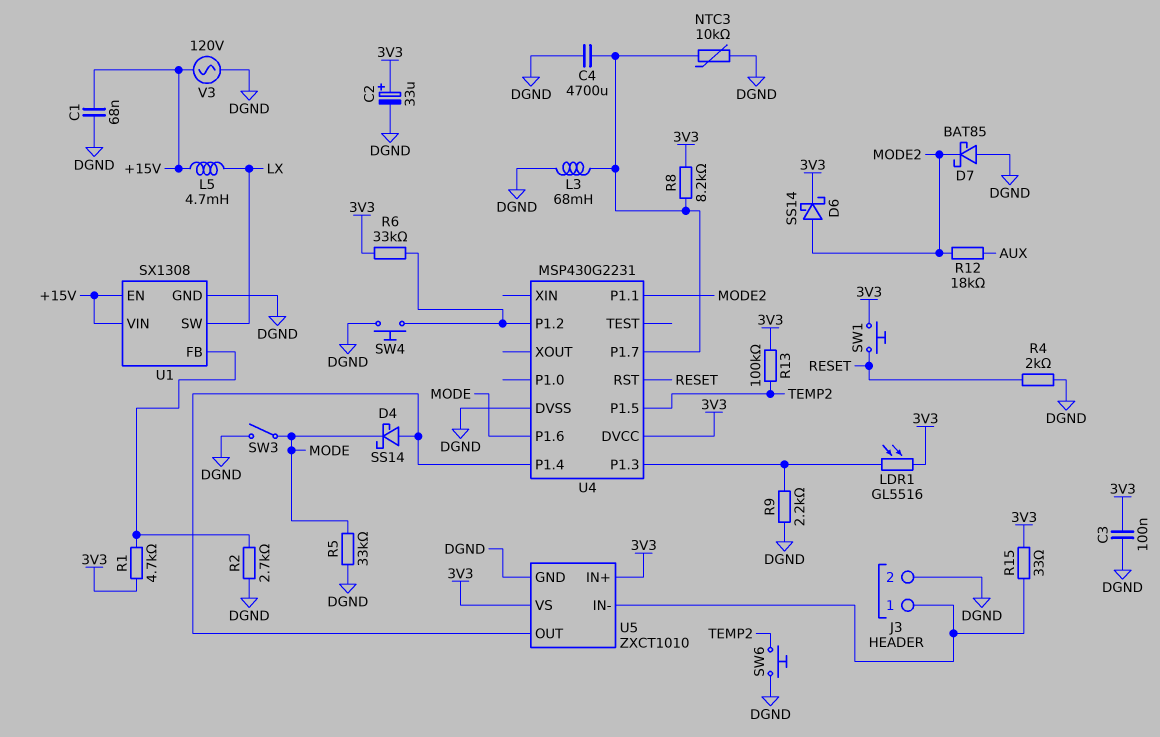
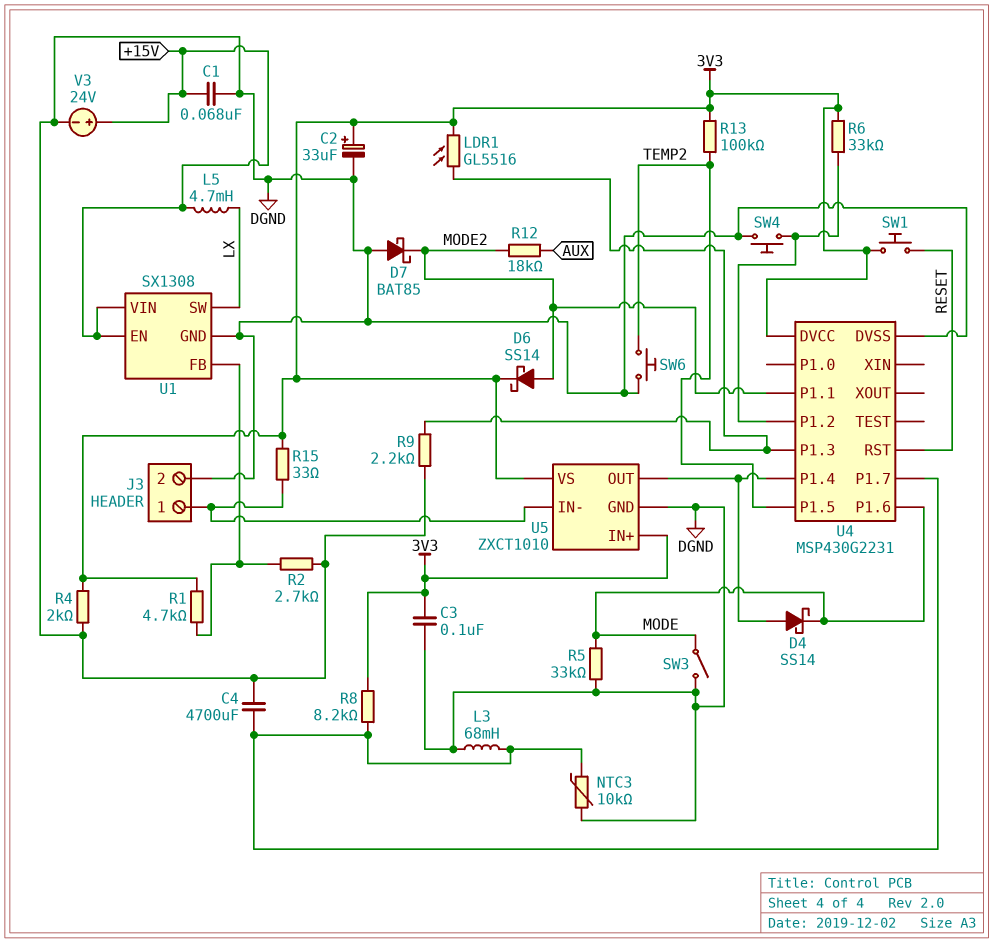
R4: 2k (DGND, RESET) -> 2k (3V3, DGND)
V3: AC 120V (+15V, DGND) -> 24V (plus +15V, minus DGND)

